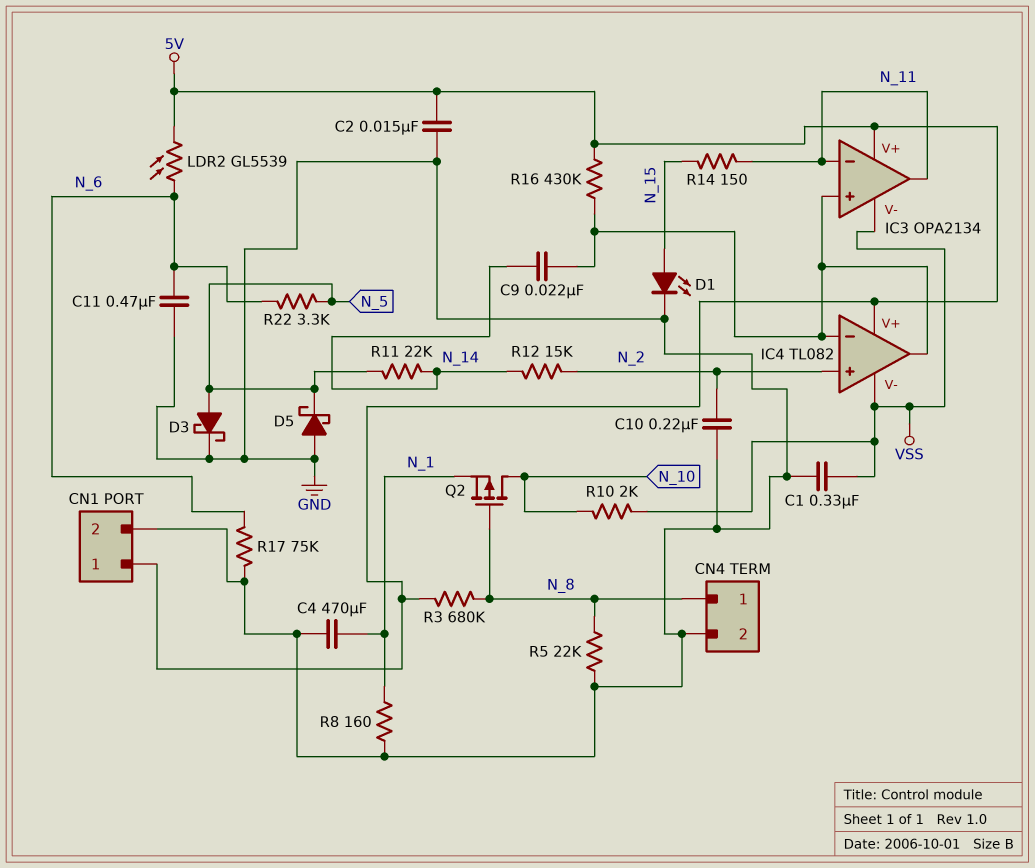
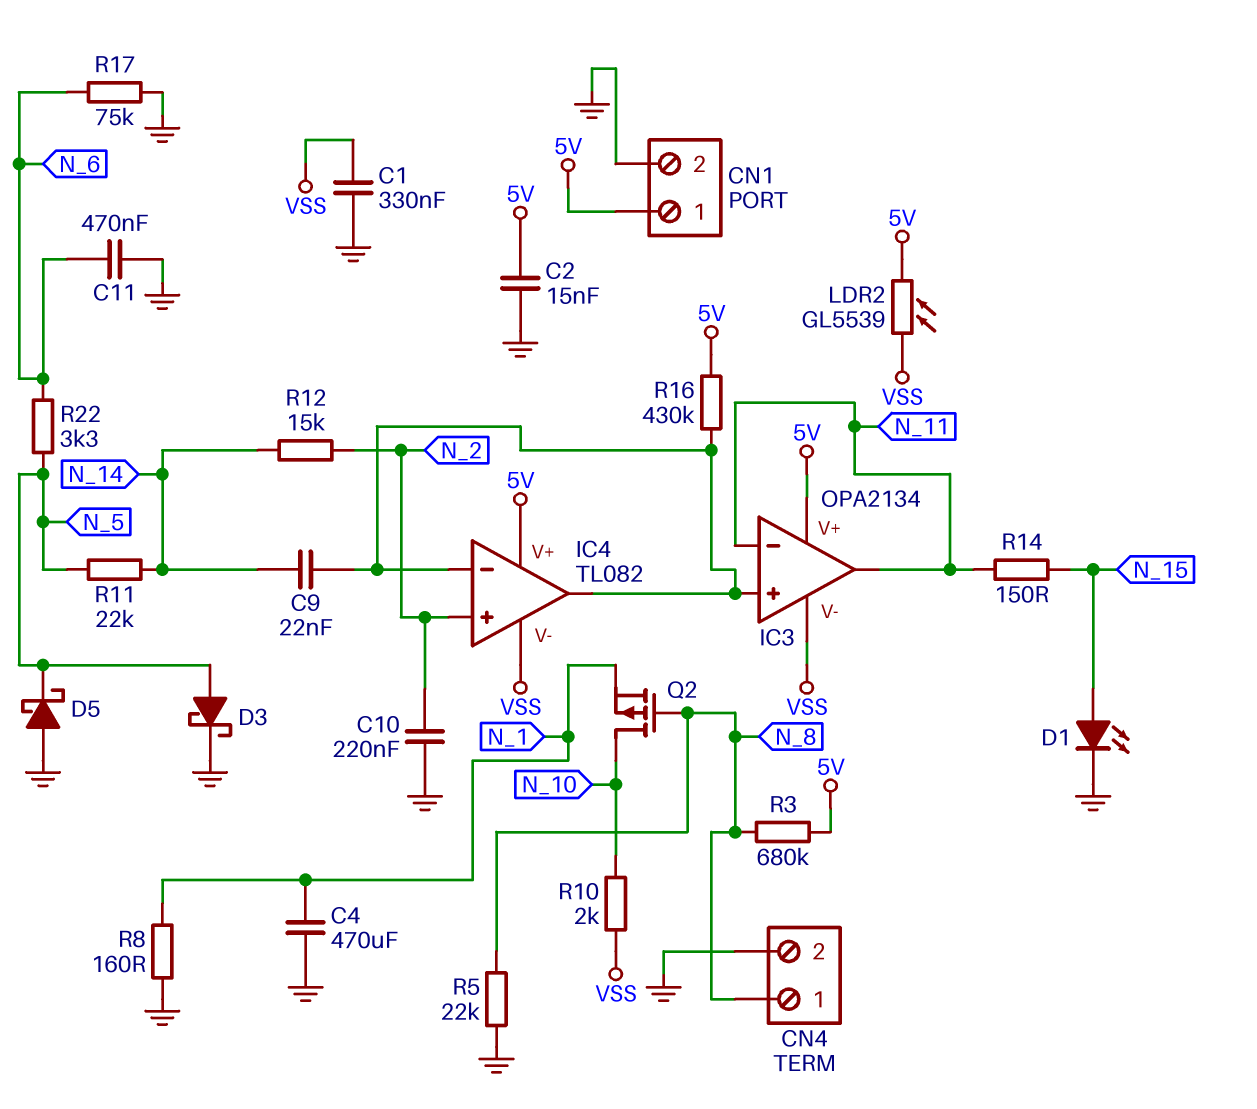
LDR2: GL5539 (5V, N_6) -> GL5539 (5V, VSS)

